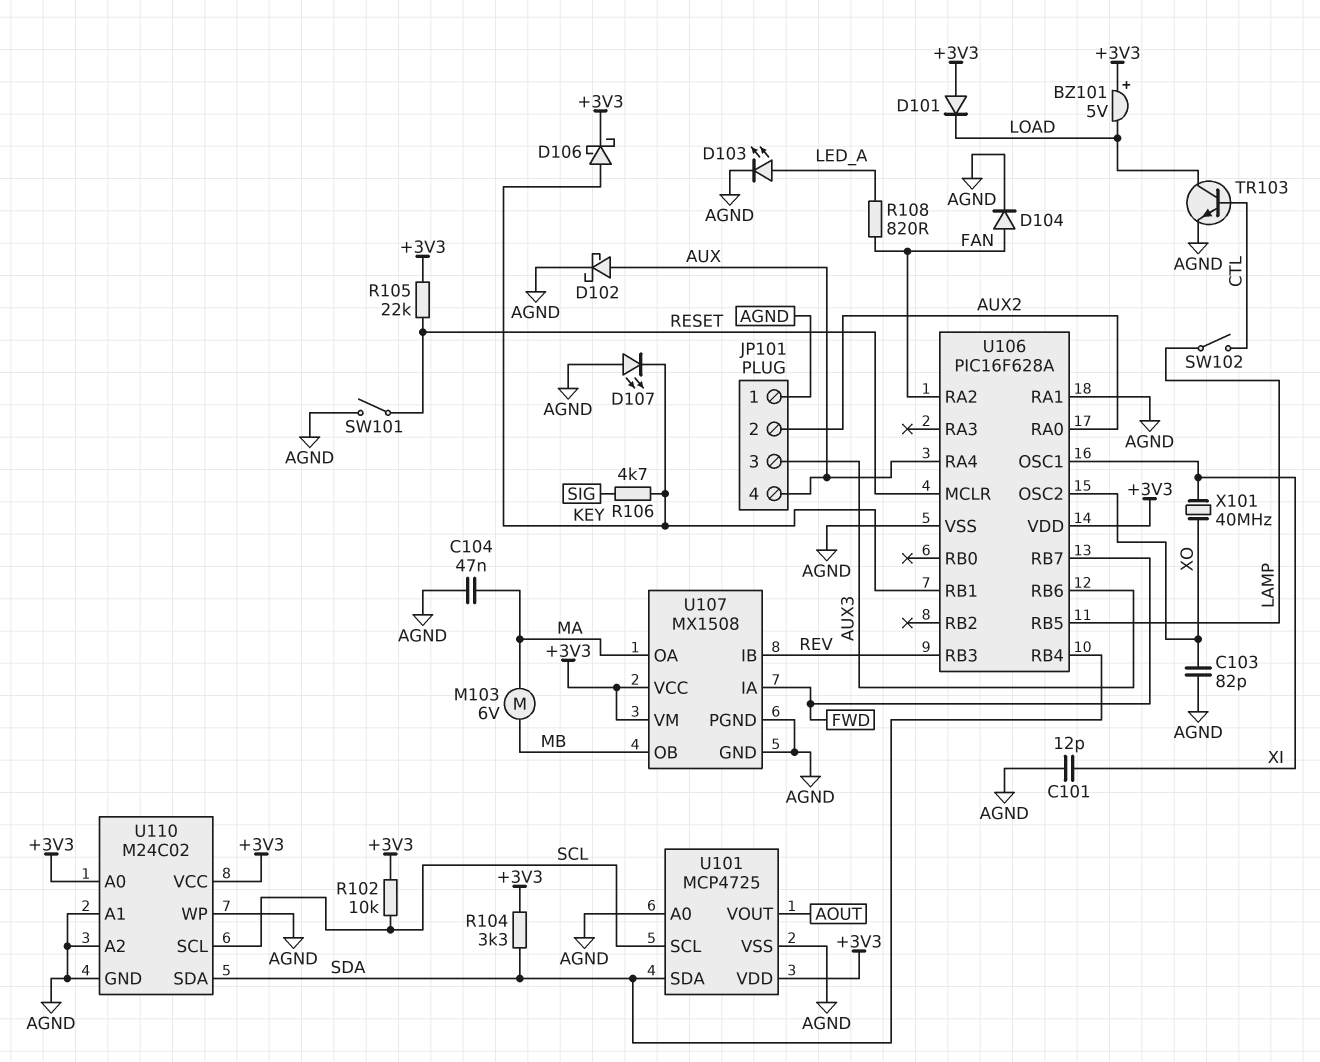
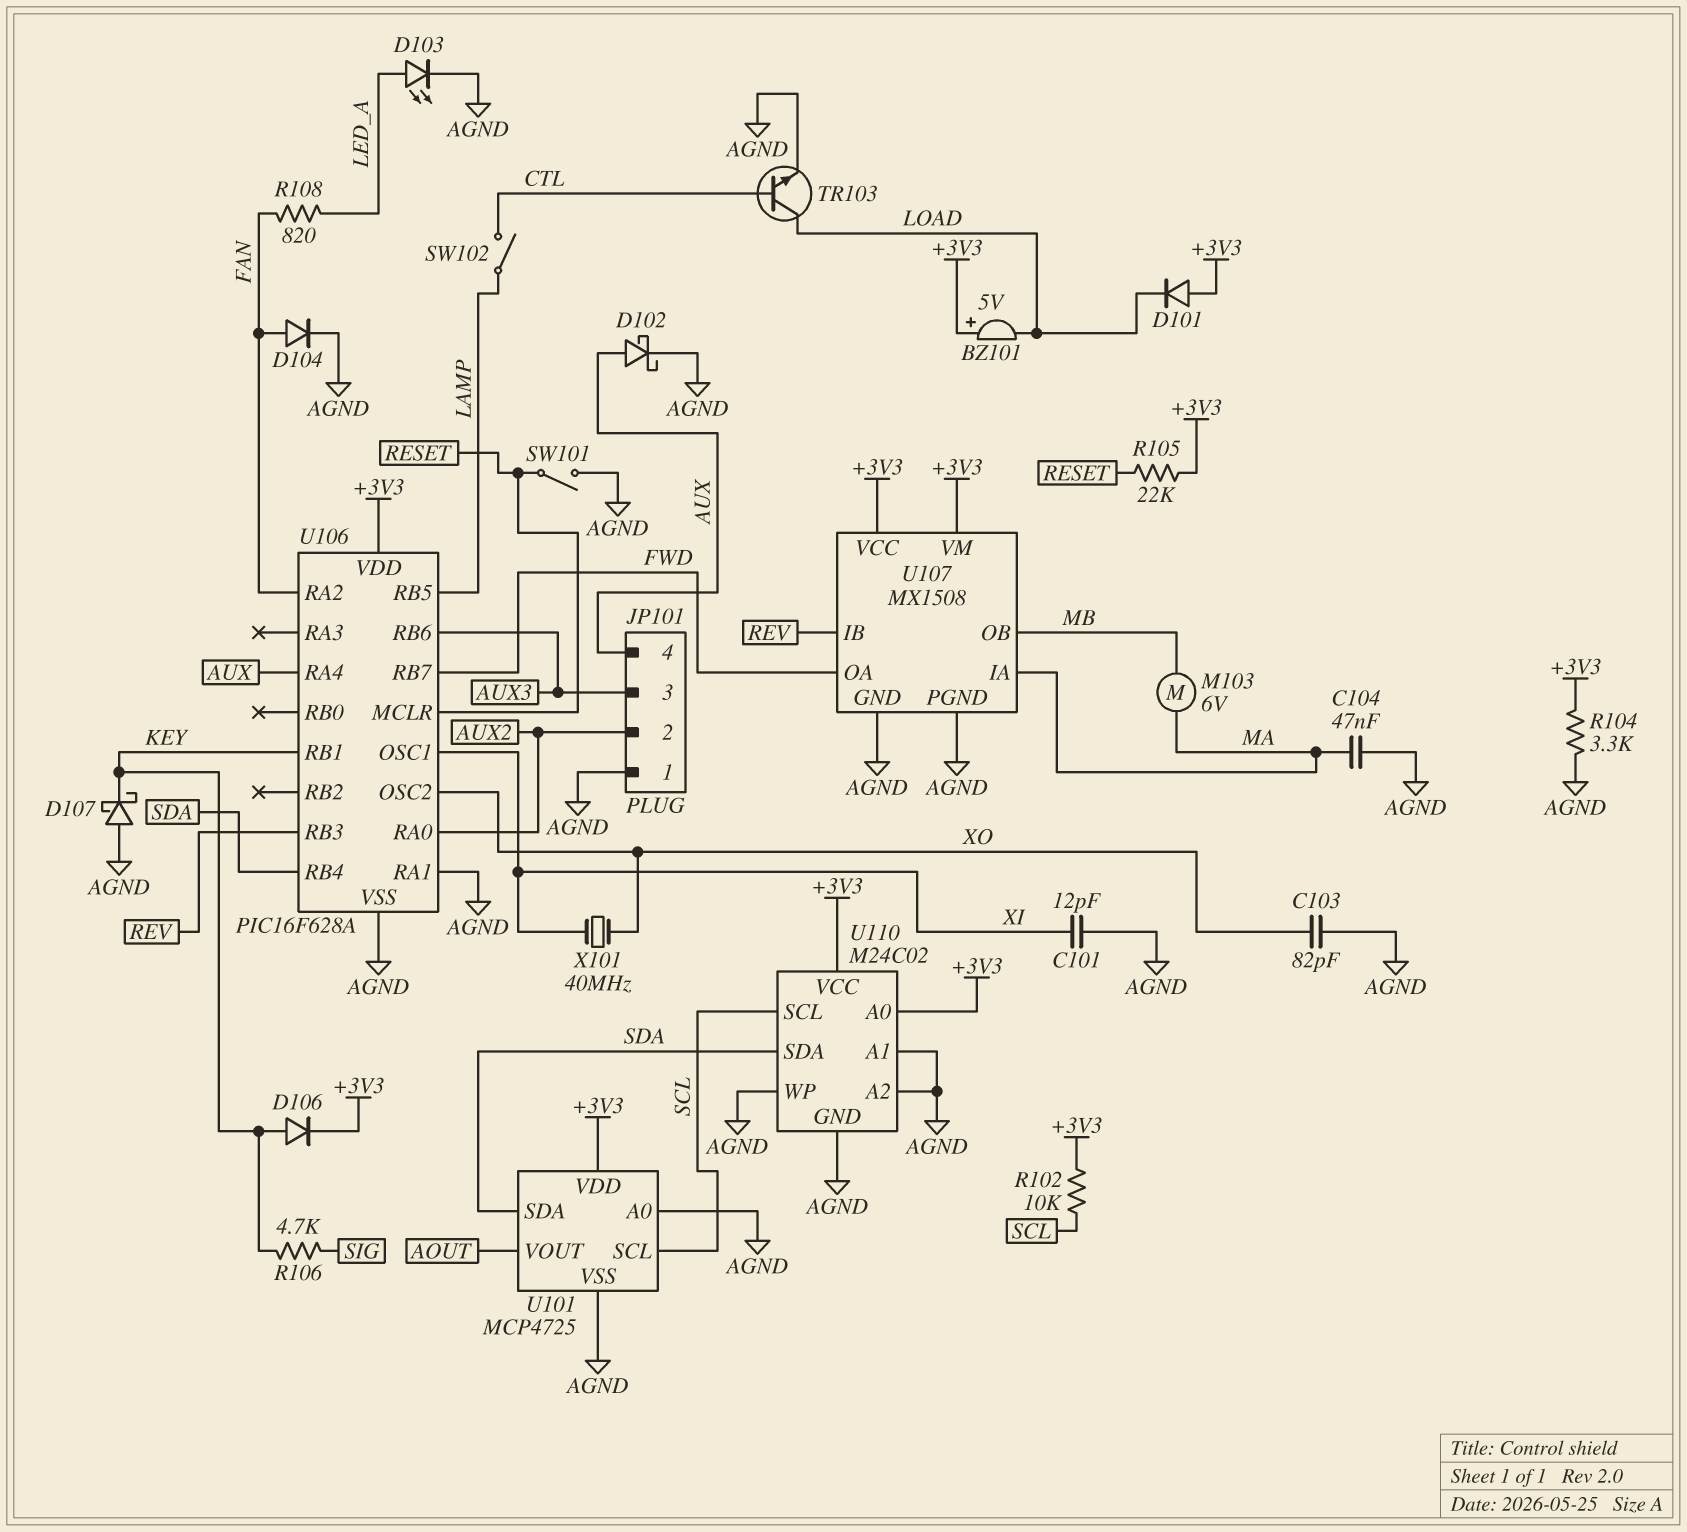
D106: schottky (A KEY, K +3V3) -> diode (A KEY, K +3V3)
D107: LED (A AGND, K KEY) -> schottky (A AGND, K KEY)
R104: 3.3k (+3V3, SDA) -> 3.3k (+3V3, AGND)
U107 pin IA: FWD -> MA
U107 pin OA: MA -> FWD

